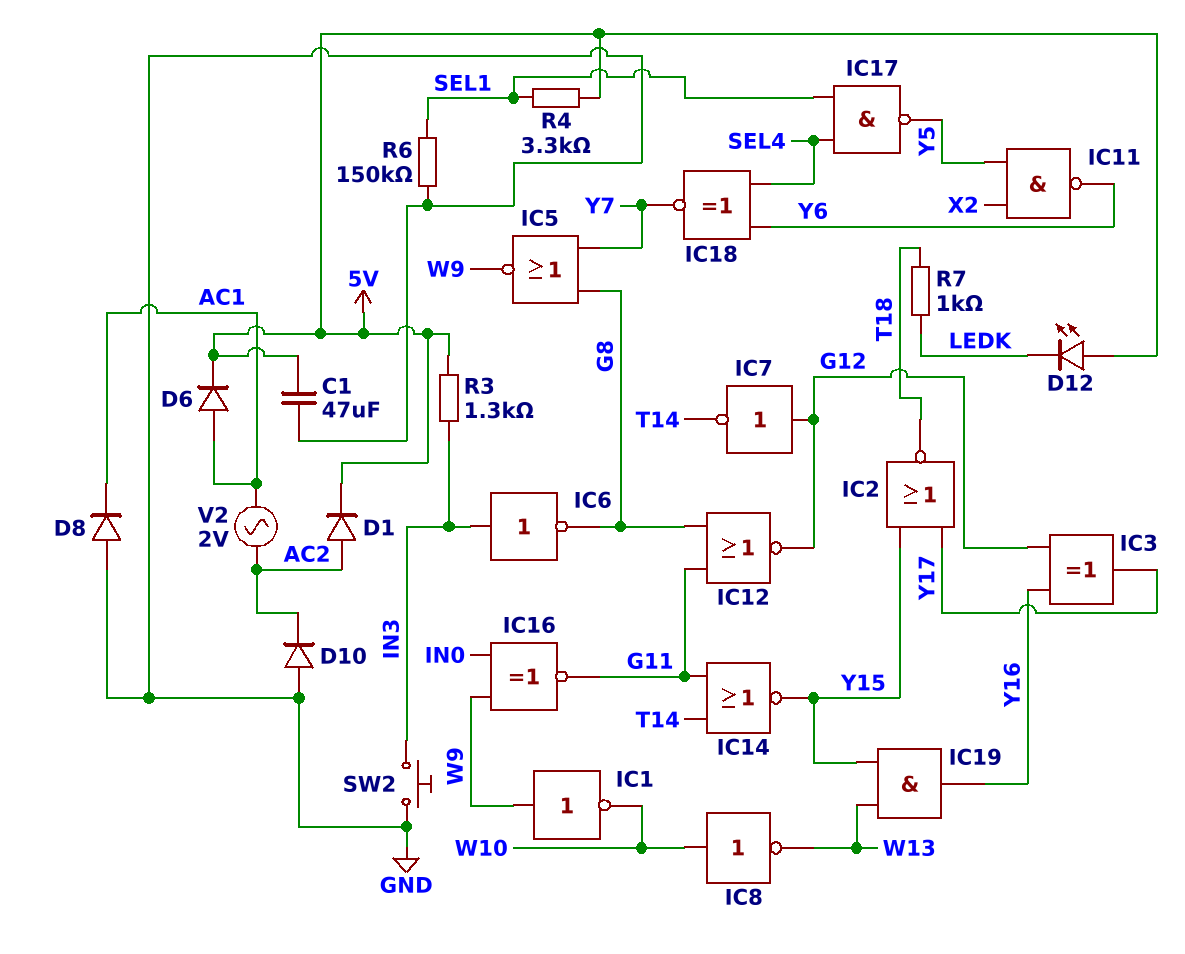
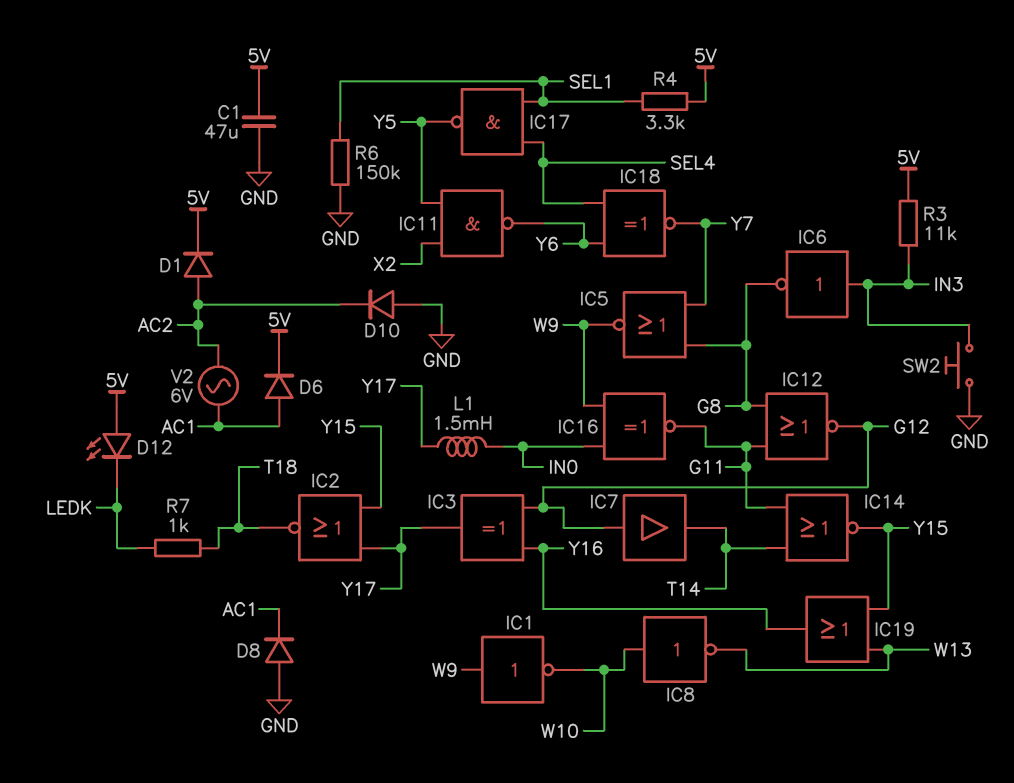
IC7: NOT (in G12, out T14) -> buffer (in G12, out T14)
IC19: AND (in W13, in Y15, out Y16) -> OR (in W13, in Y15, out Y16)
L1: none -> 1.5mH (IN0, Y17)
R3: 1.3k (5V, IN3) -> 11k (5V, IN3)
V2: AC 2V (AC1, AC2) -> AC 6V (AC1, AC2)

